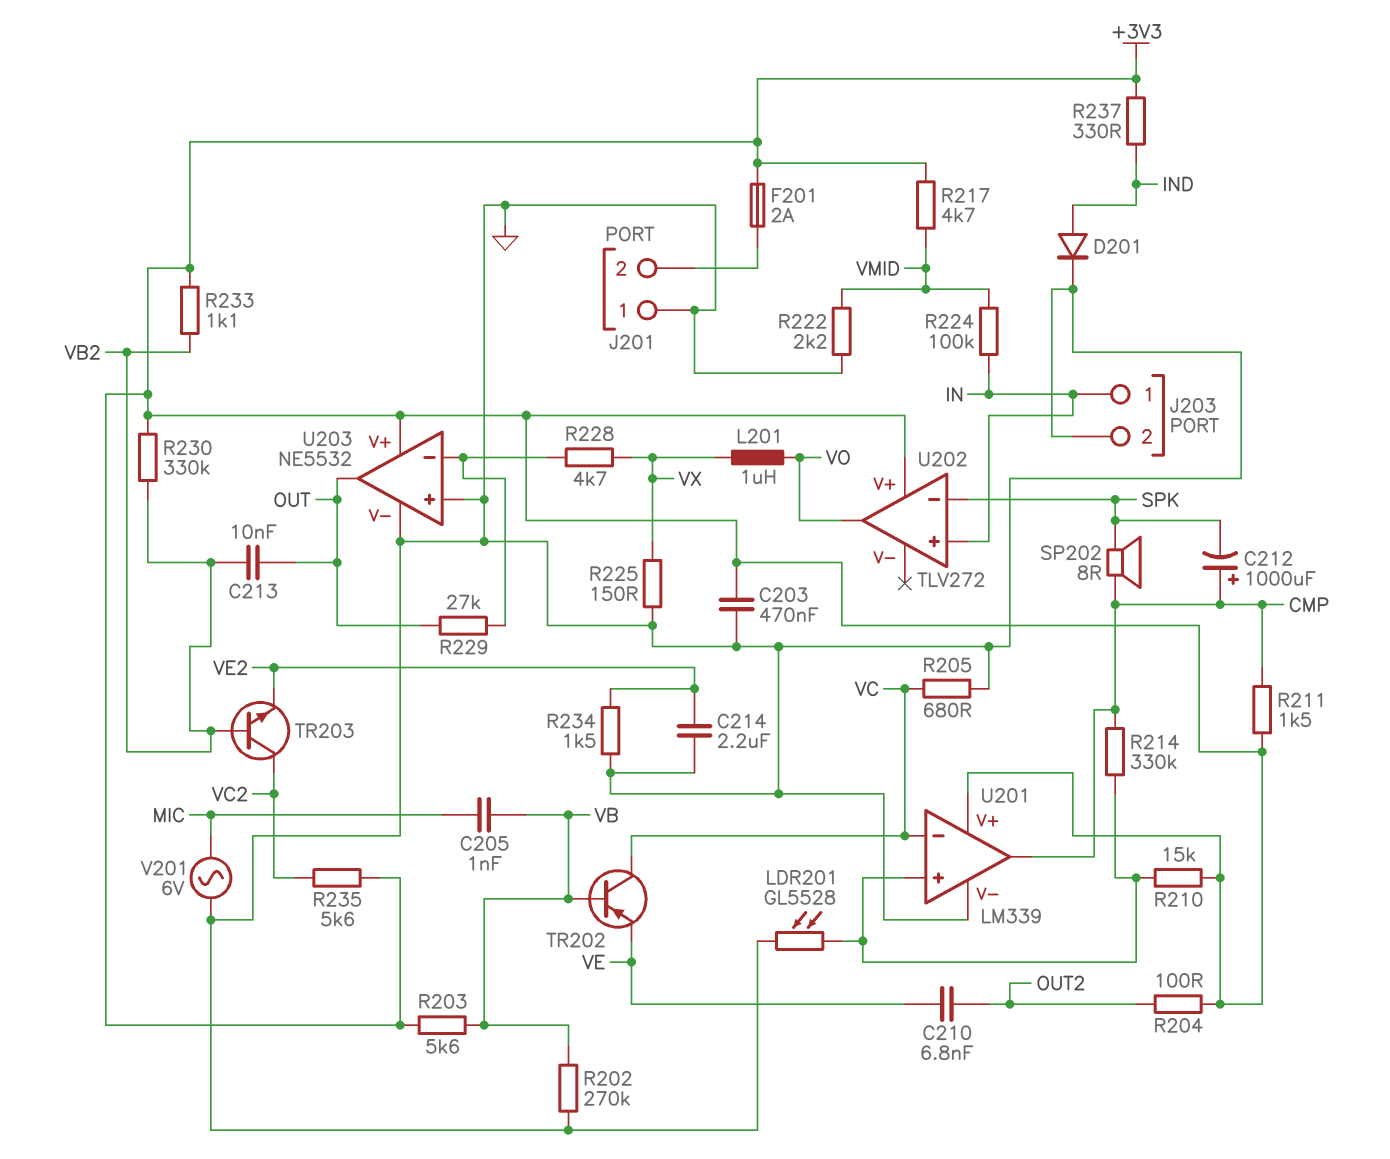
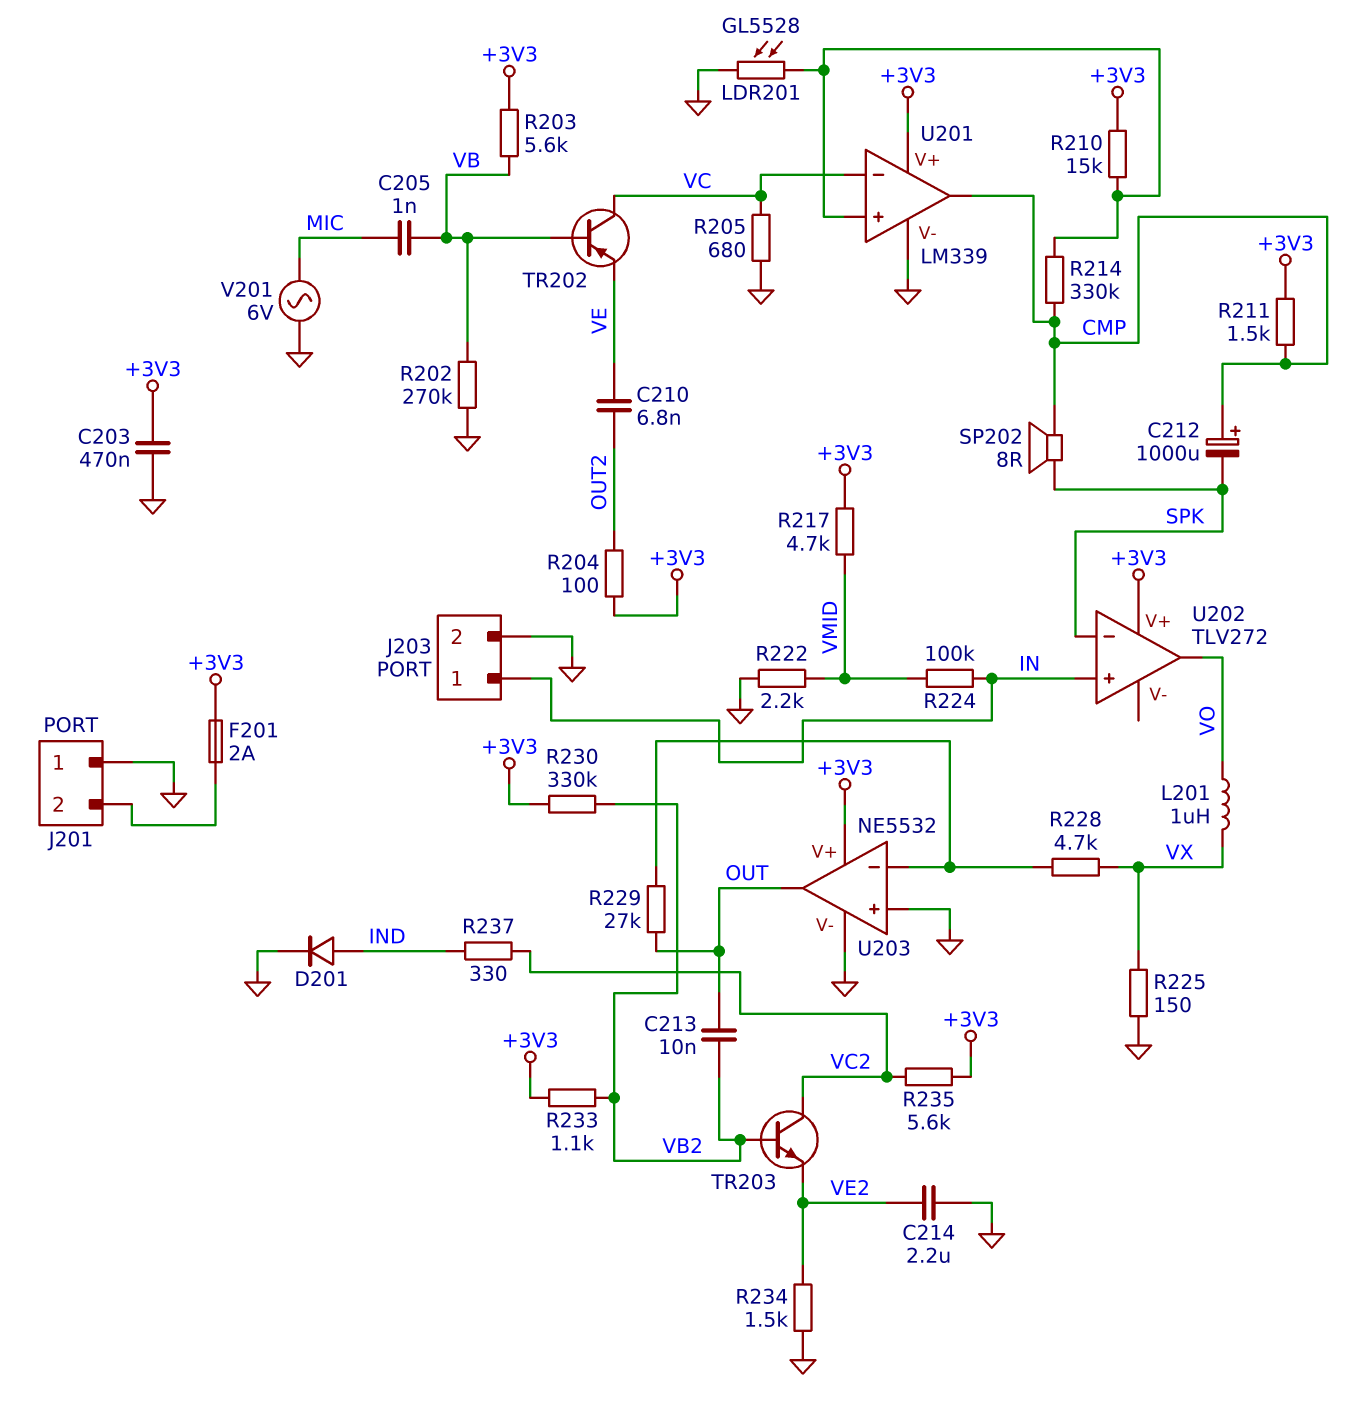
R237: 330 (+3V3, IND) -> 330 (IND, VC2)

